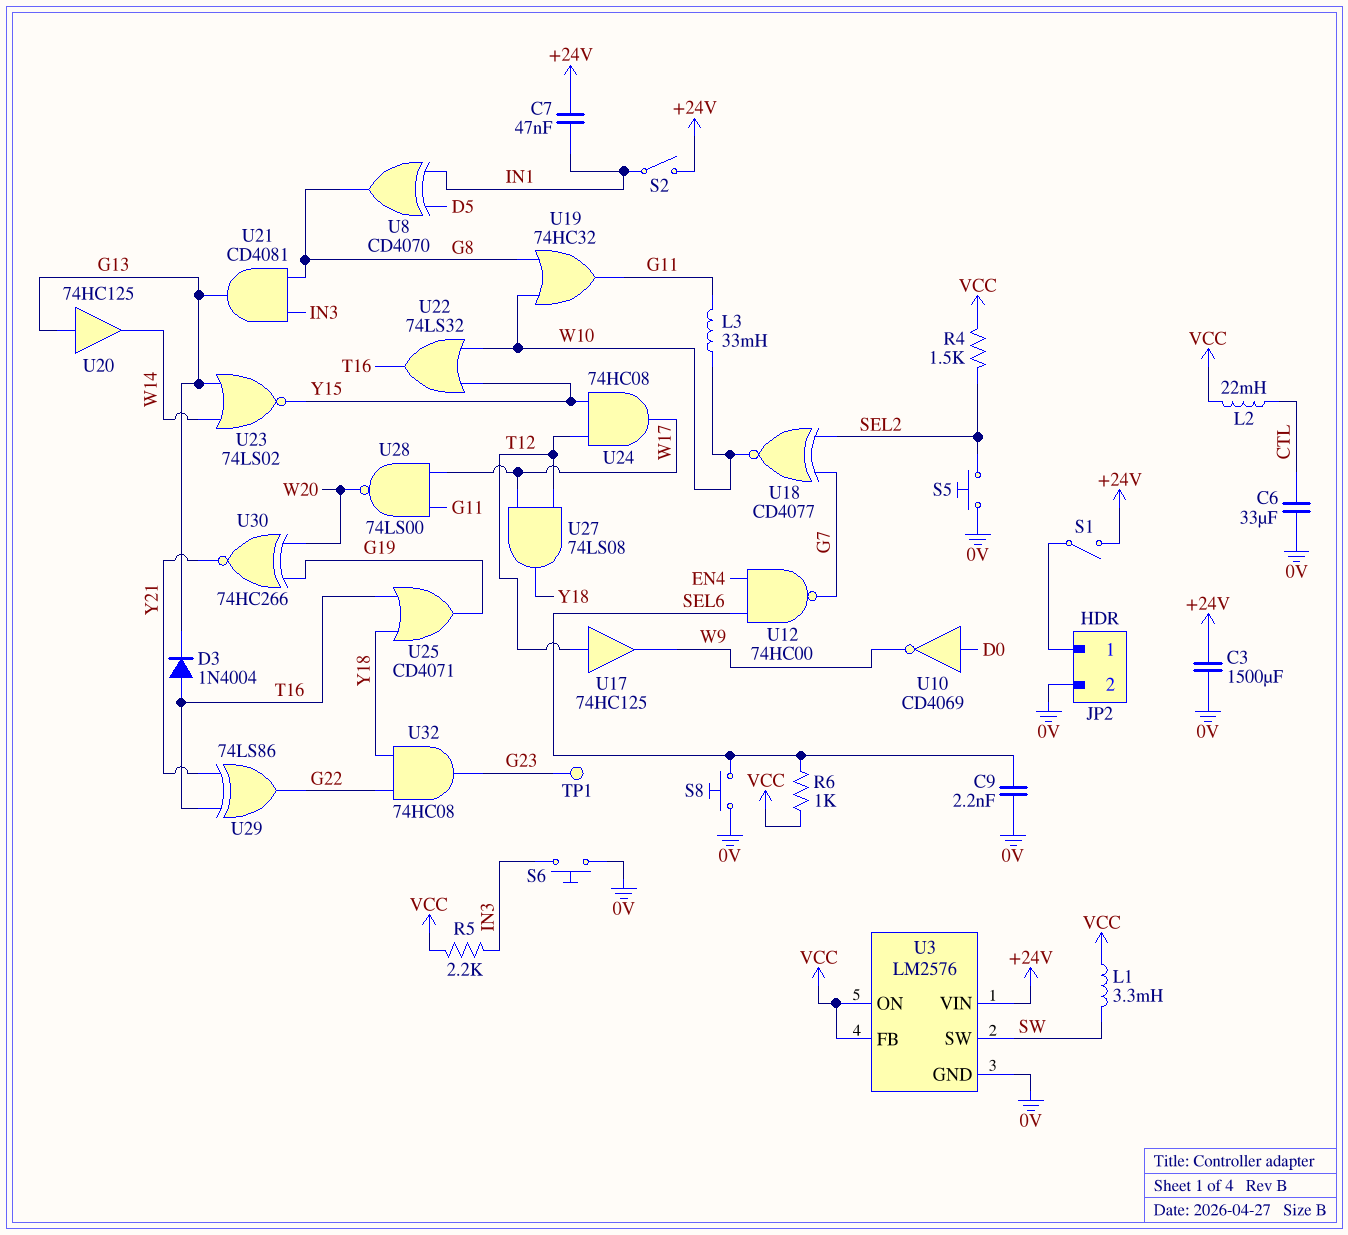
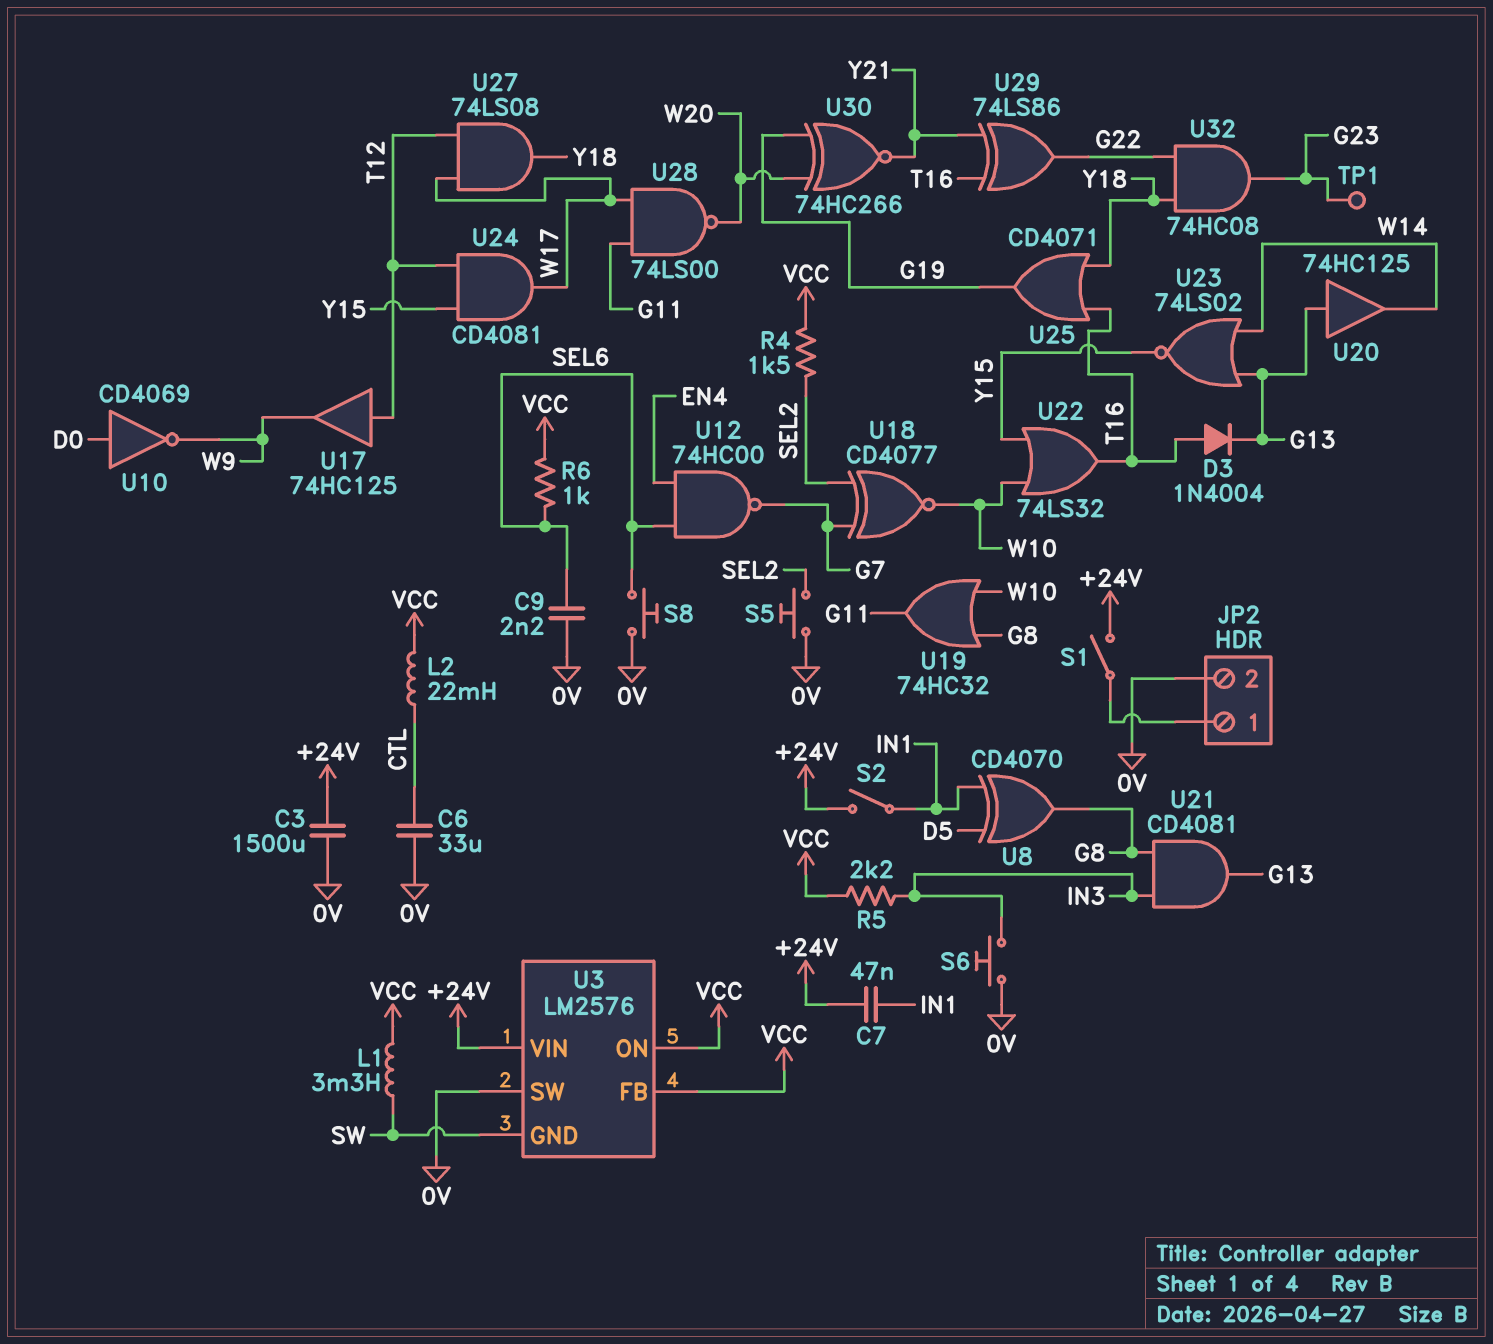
L3: 33mH (G11, W10) -> none
U3 pin GND: 0V -> SW
U3 pin SW: SW -> 0V
U24: AND 74HC08 (in T12, in Y15, out W17) -> AND CD4081 (in T12, in Y15, out W17)

